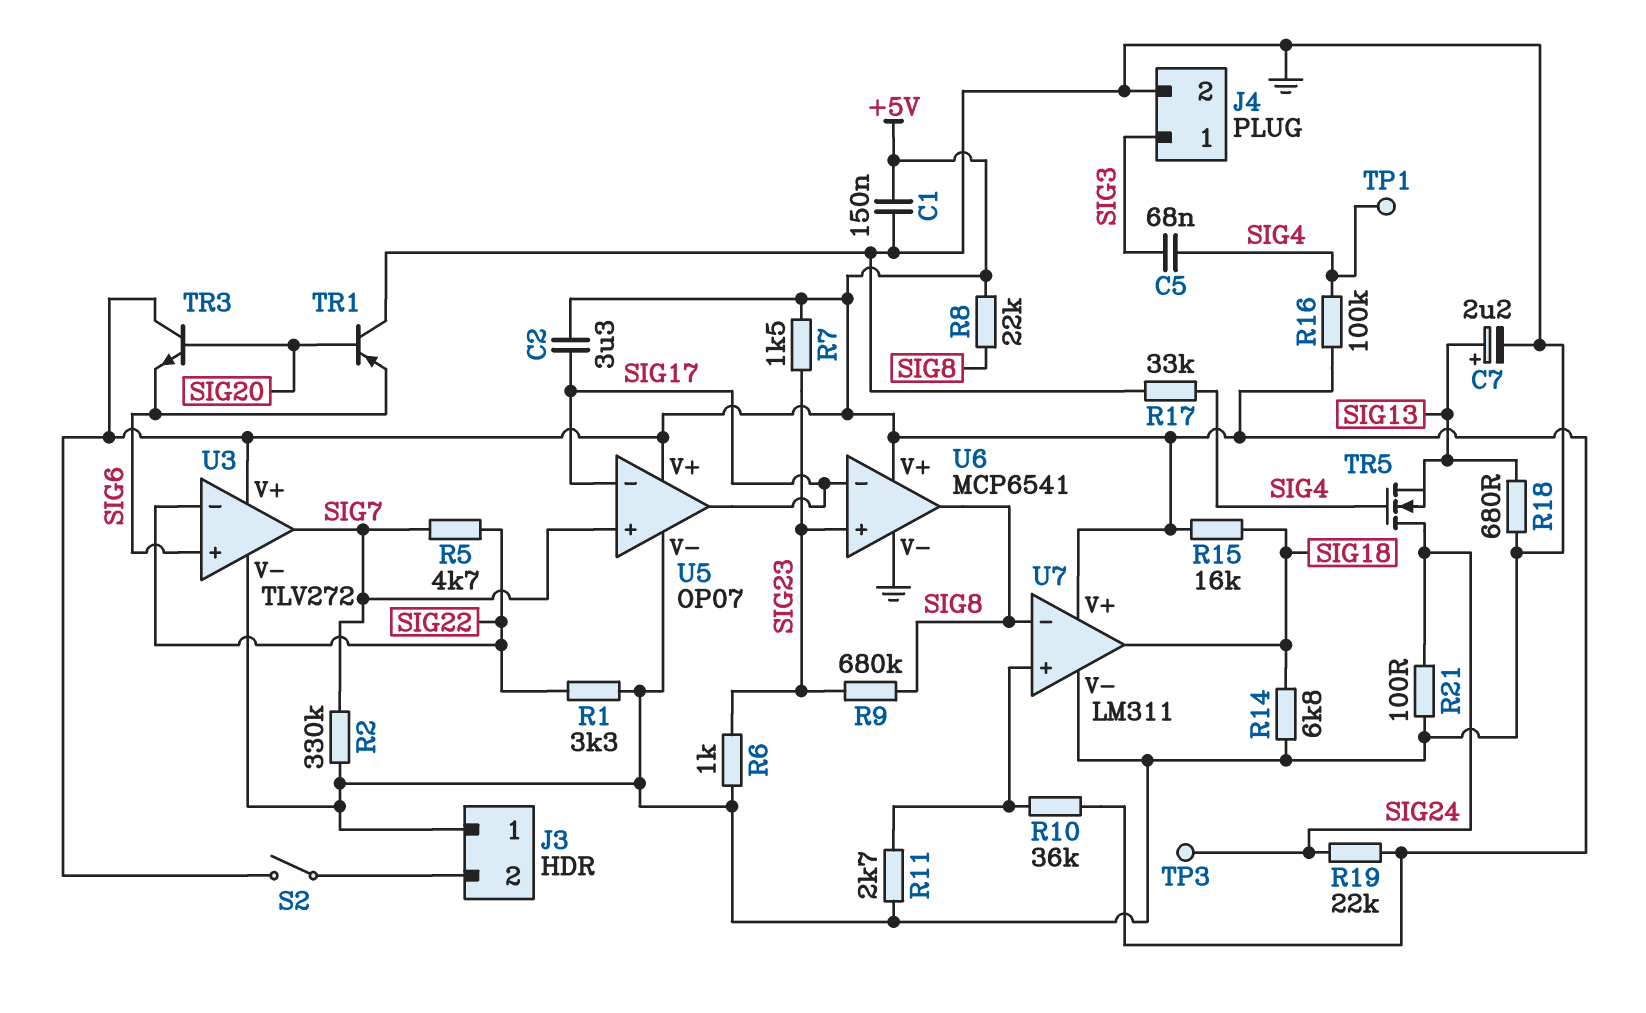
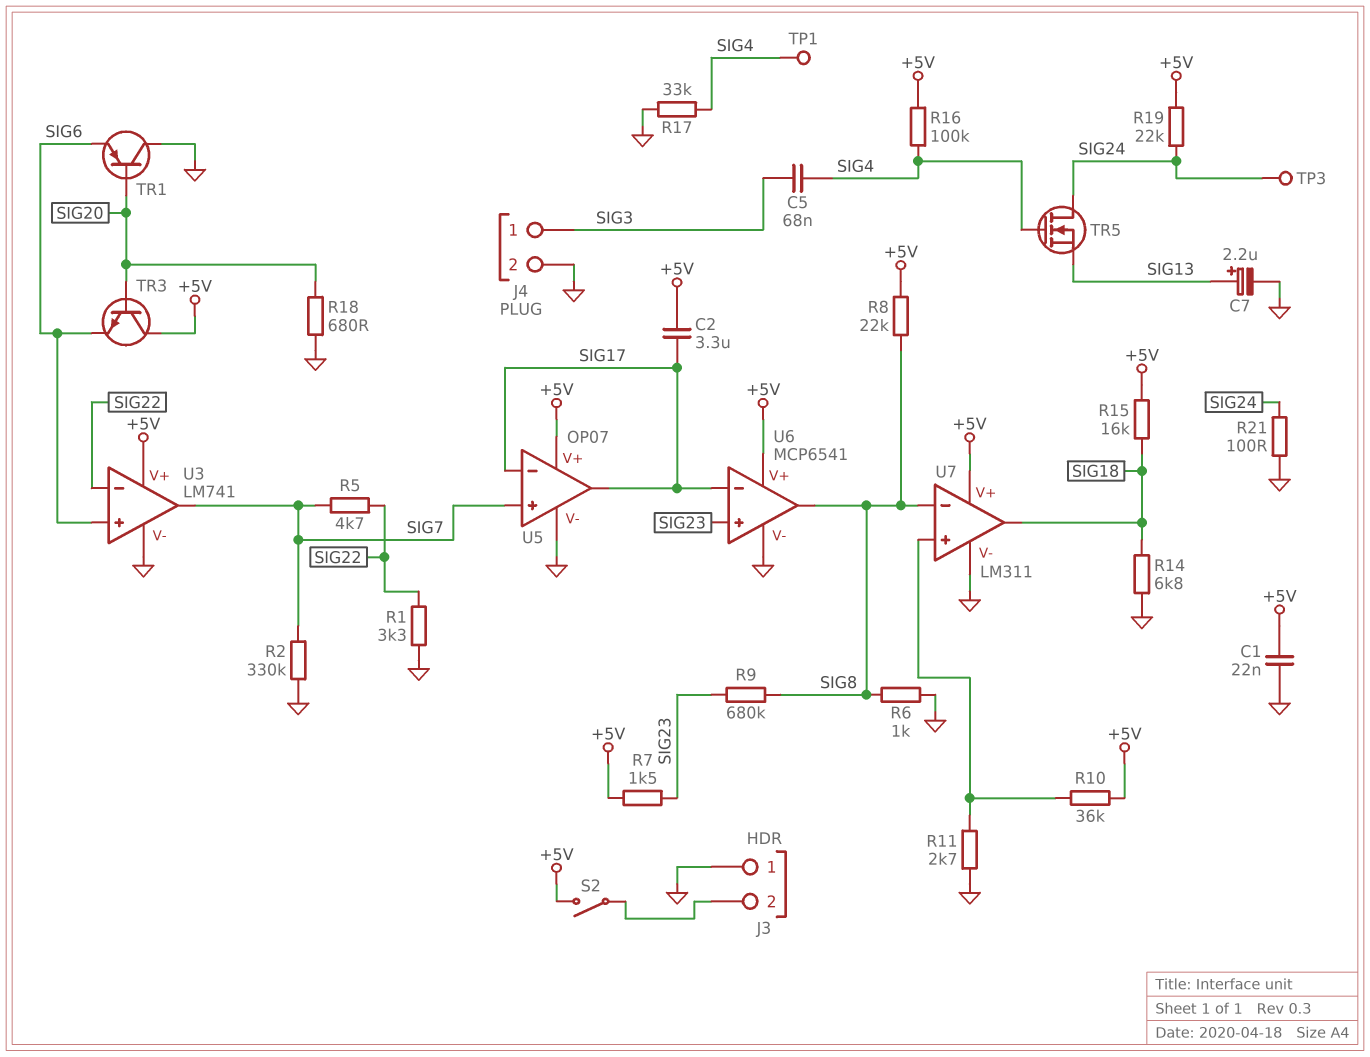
C1: 150nF (+5V, GND) -> 22nF (+5V, GND)
R6: 1k (GND, SIG23) -> 1k (GND, SIG8)
R18: 680 (GND, SIG13) -> 680 (GND, SIG20)
U3: TLV272 -> LM741

